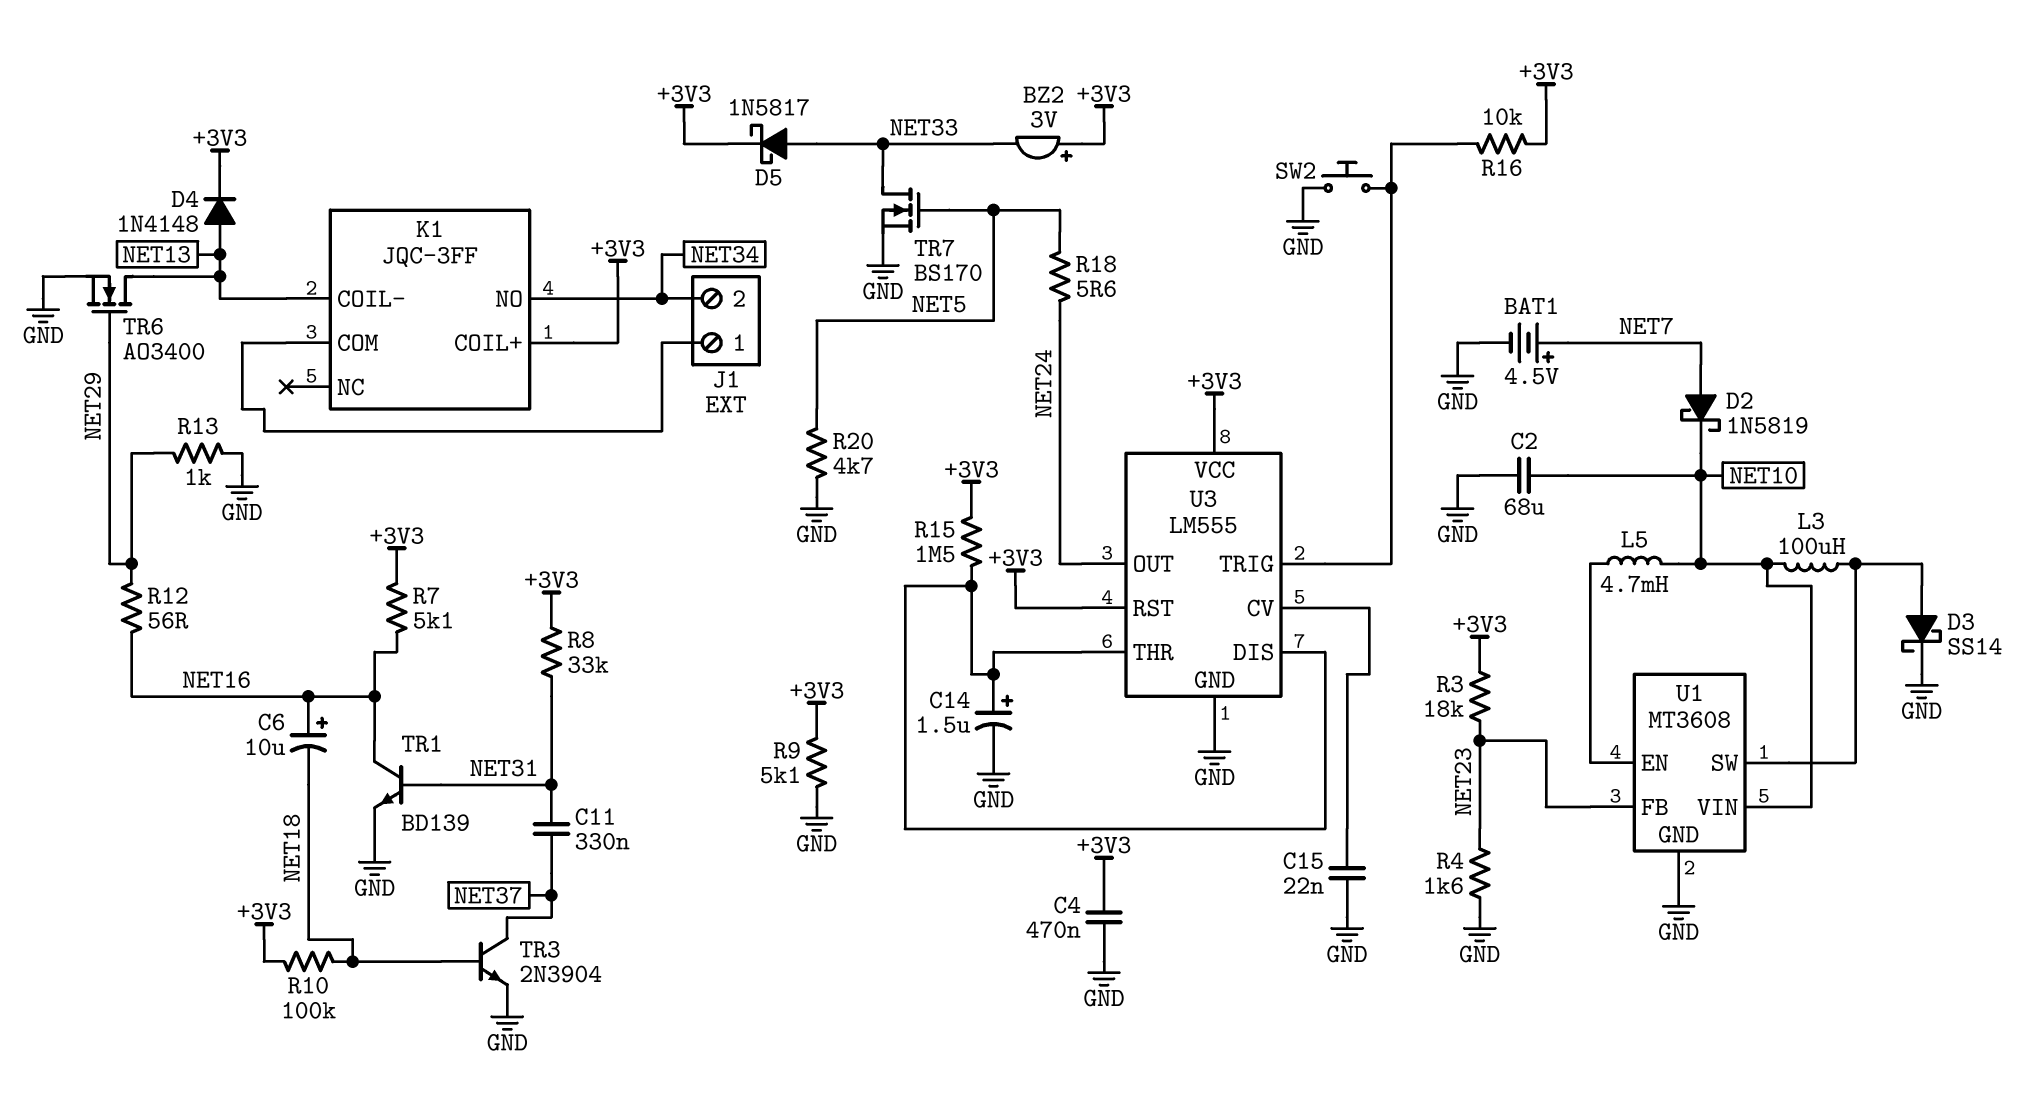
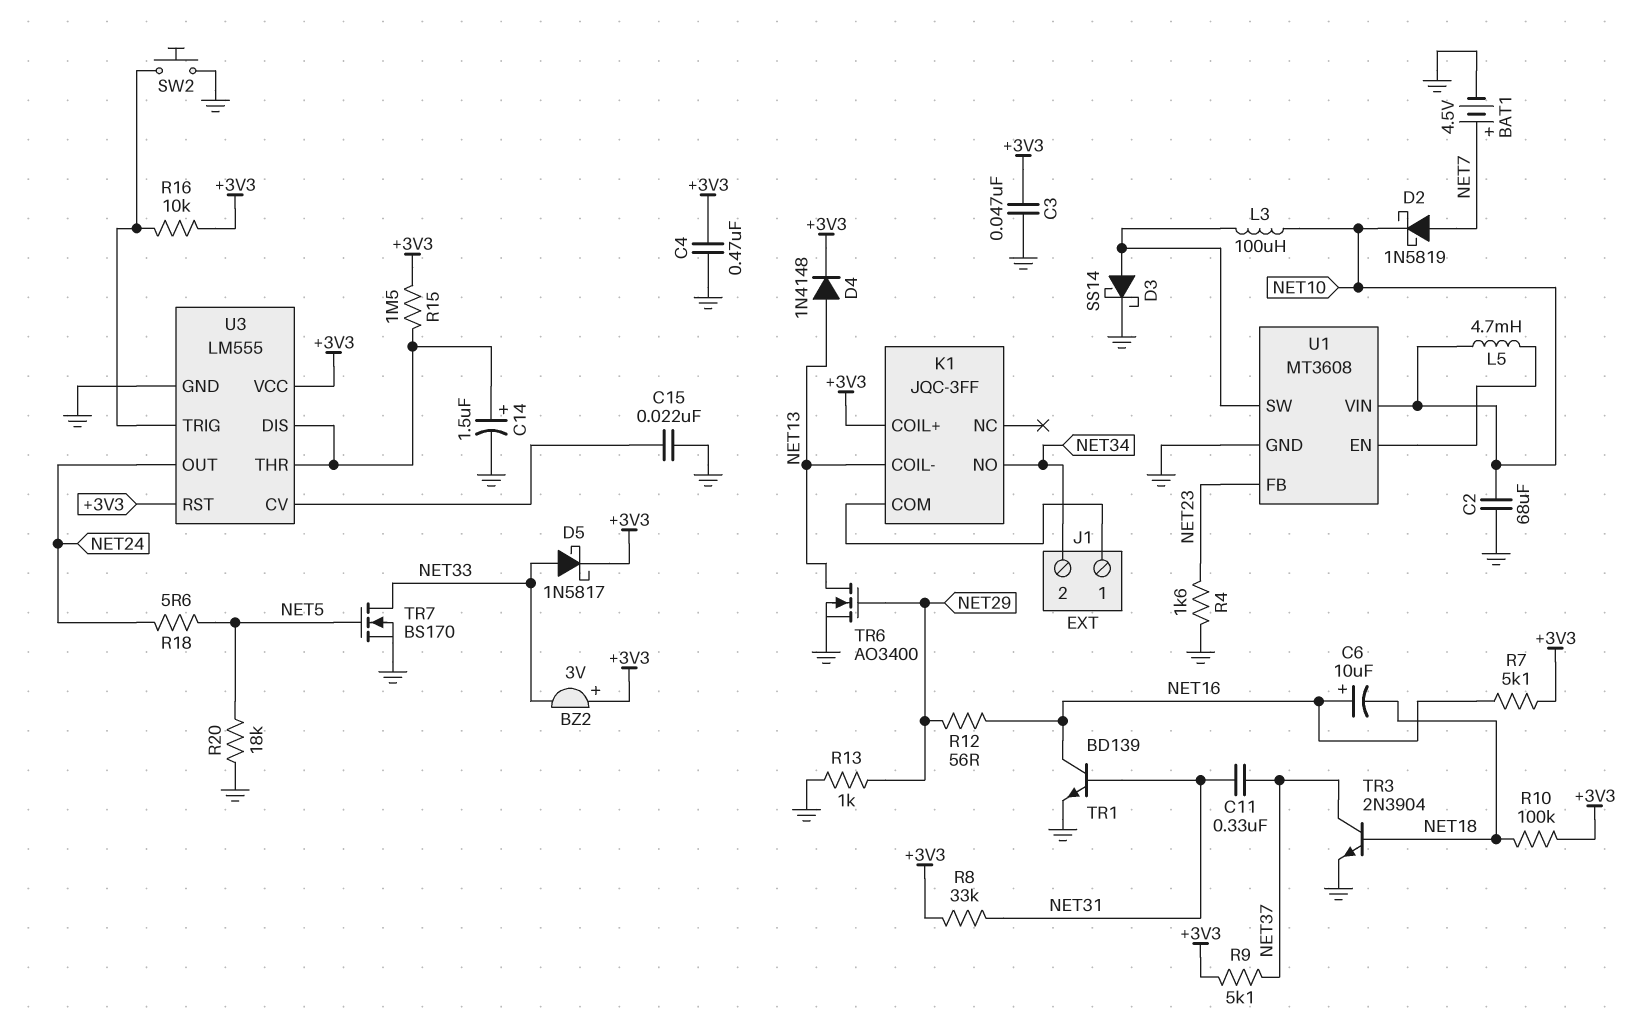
C3: none -> 47nF (+3V3, GND)
R3: 18k (+3V3, NET23) -> none
R9: 5.1k (+3V3, GND) -> 5.1k (+3V3, NET37)
R20: 4.7k (GND, NET5) -> 18k (GND, NET5)

